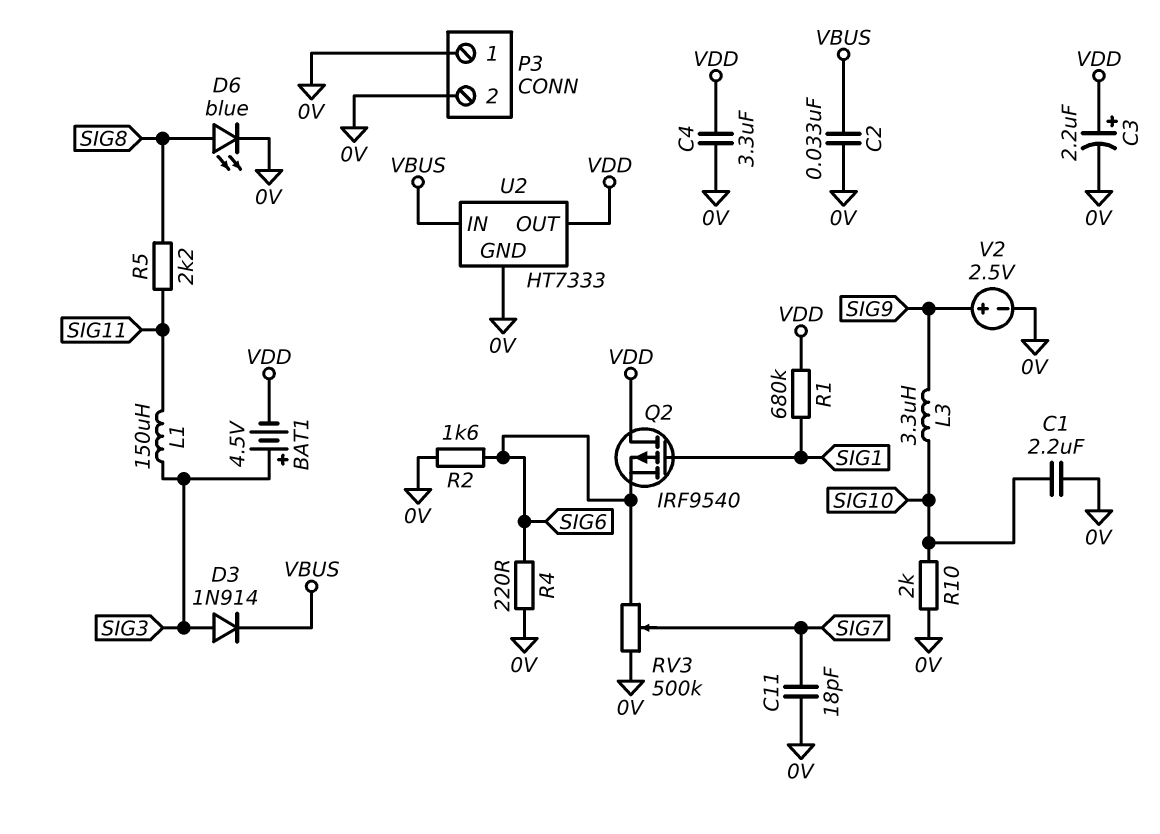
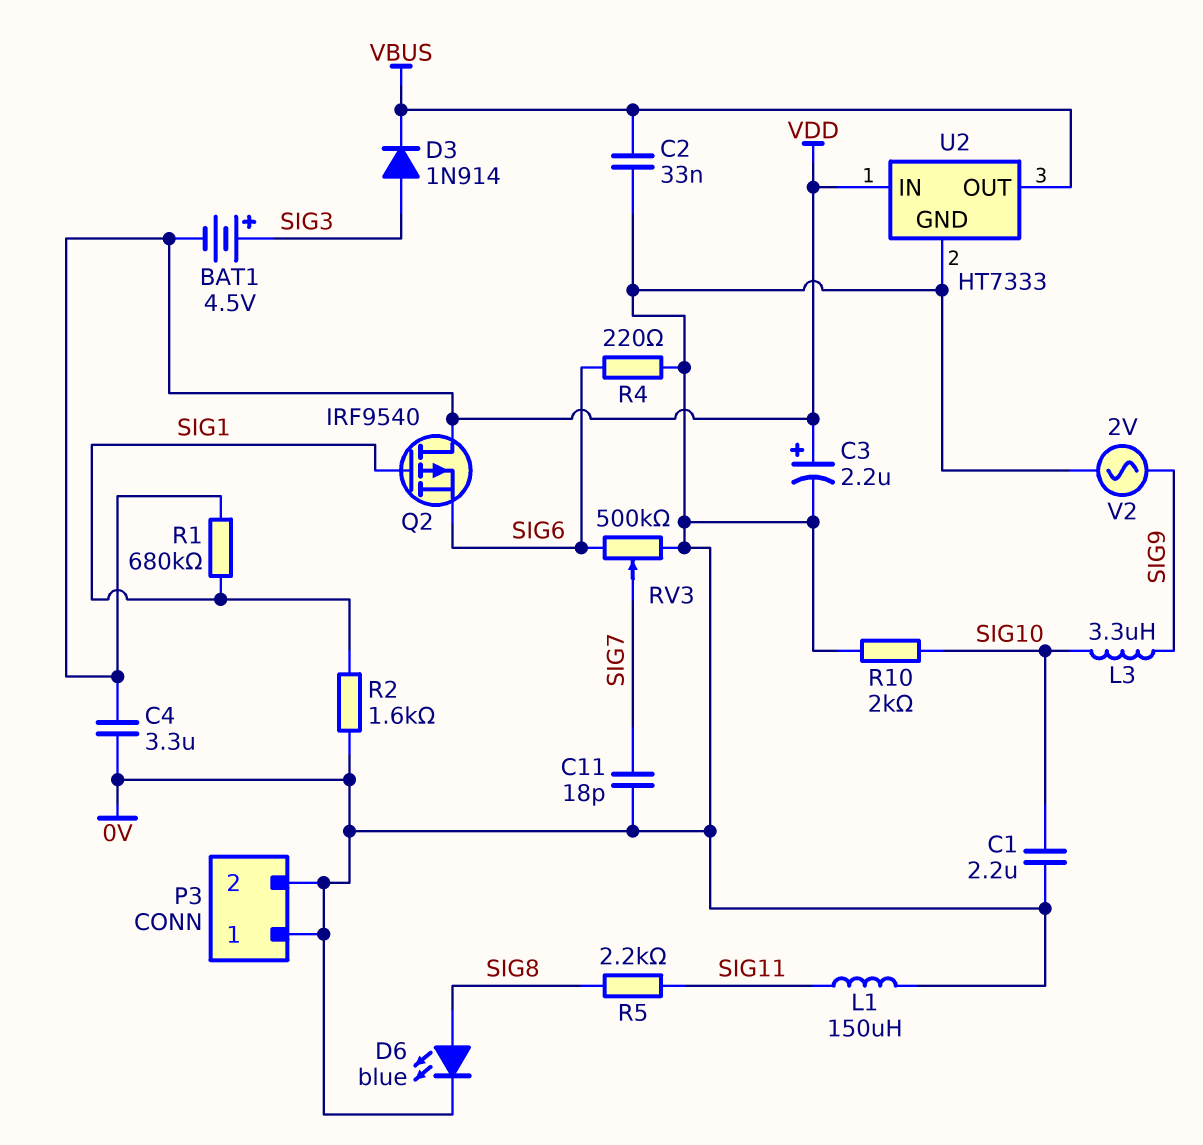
L1: 150uH (SIG3, SIG11) -> 150uH (0V, SIG11)
R2: 1.6k (0V, SIG6) -> 1.6k (0V, SIG1)
U2 pin IN: VBUS -> VDD
U2 pin OUT: VDD -> VBUS
V2: 2.5V (plus SIG9, minus 0V) -> AC 2V (0V, SIG9)

